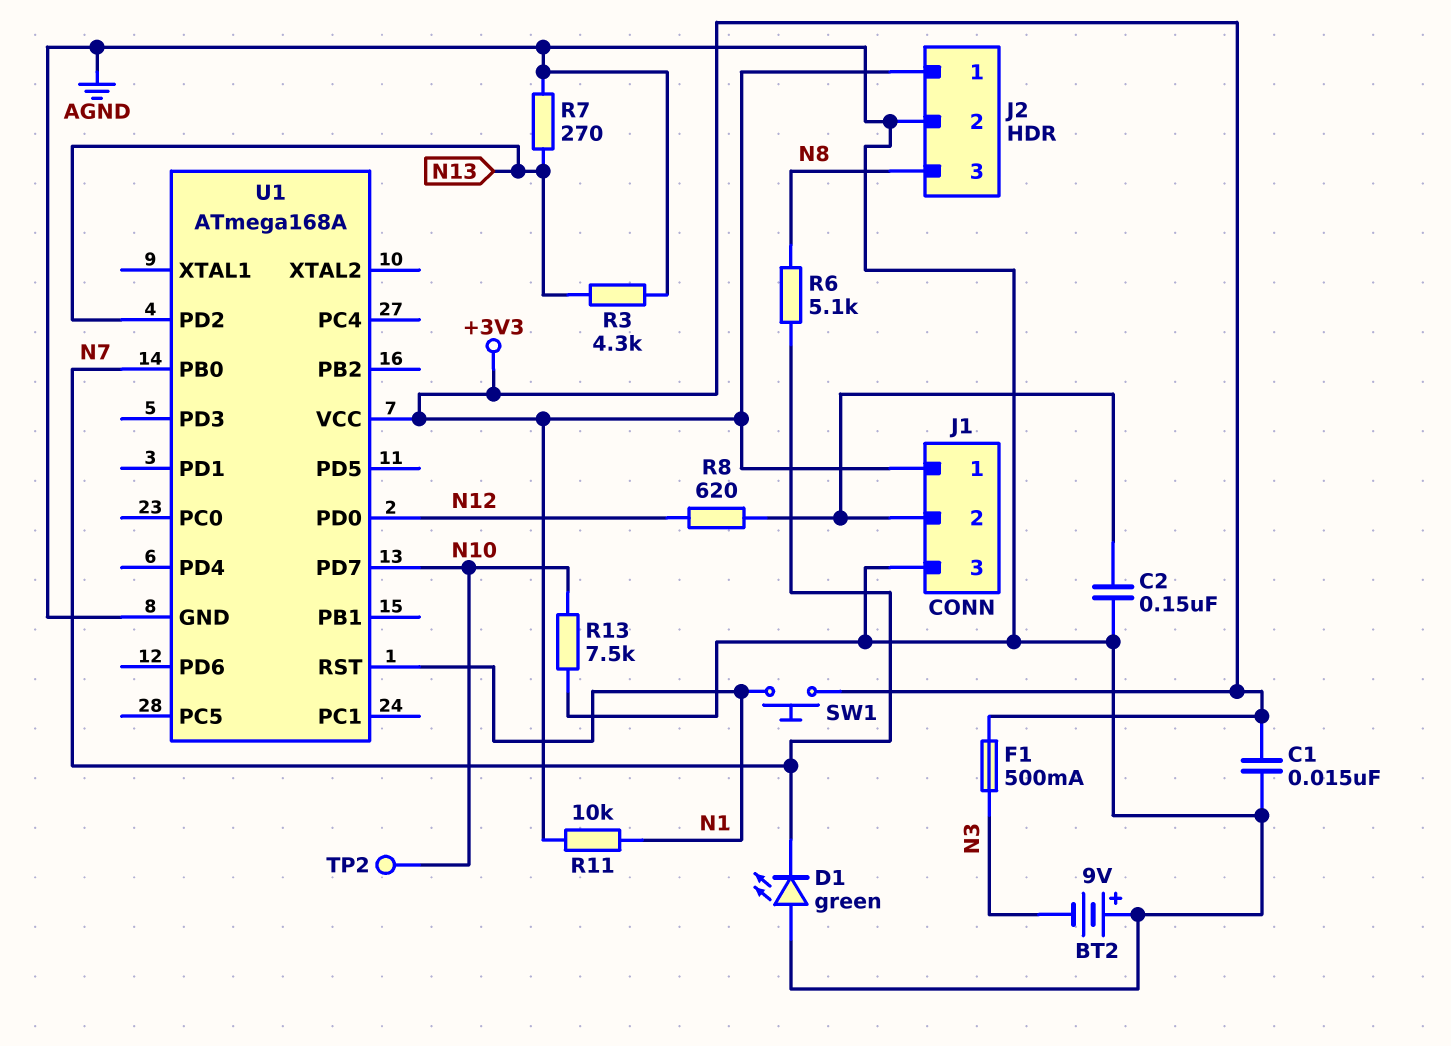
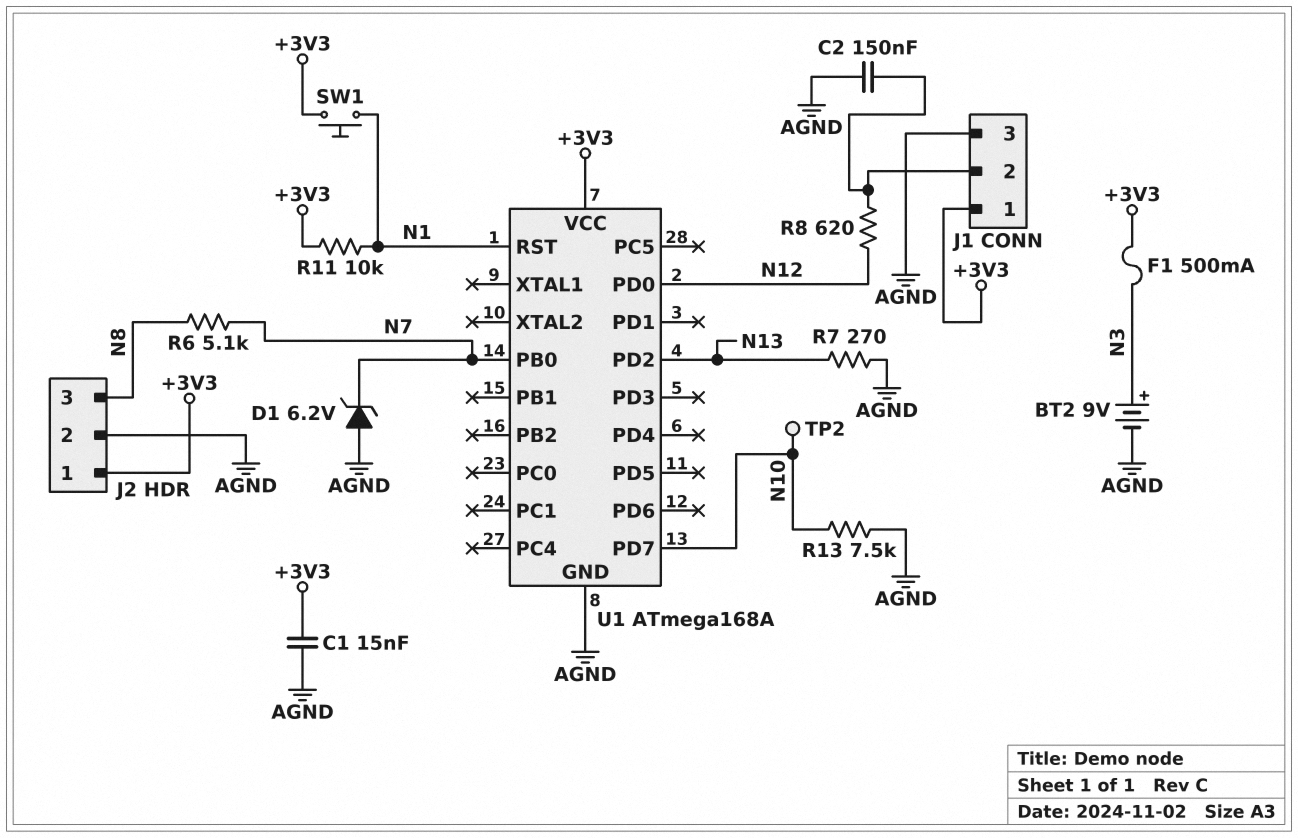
BT2: 9V (plus AGND, minus N3) -> 9V (plus N3, minus AGND)
D1: LED green (A AGND, K N7) -> zener 6.2V (A AGND, K N7)
R3: 4.3k (AGND, N13) -> none

